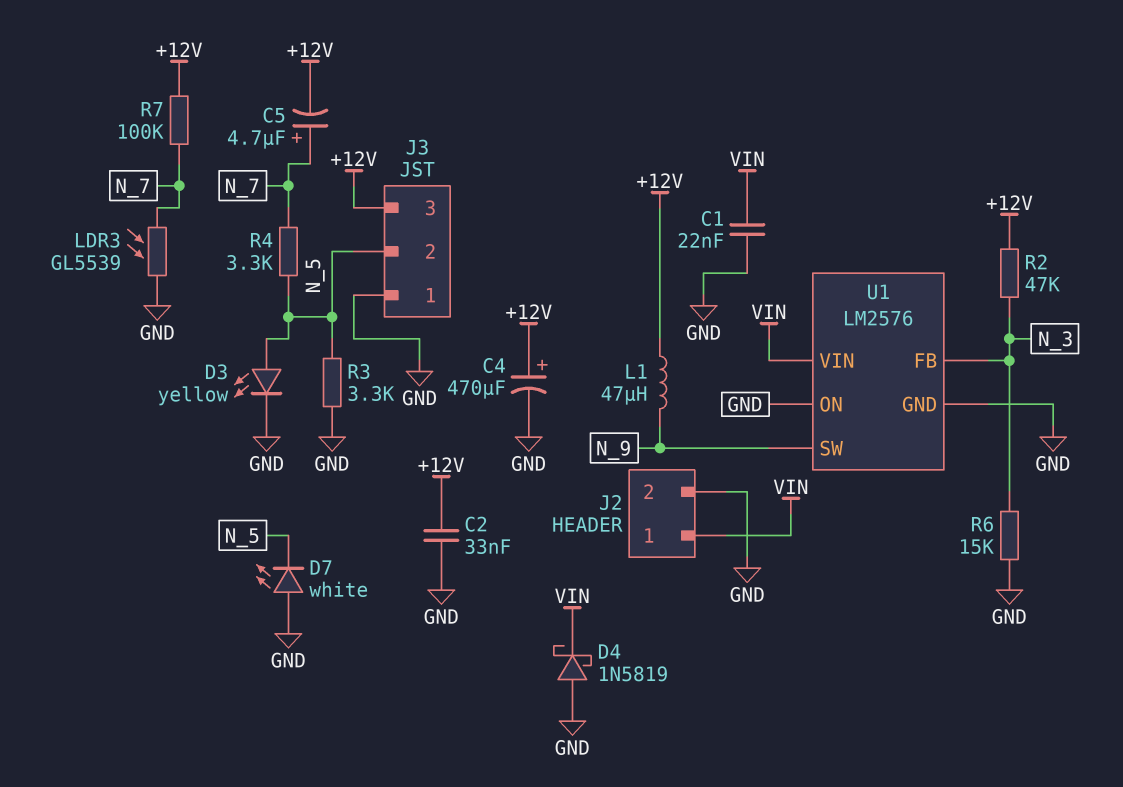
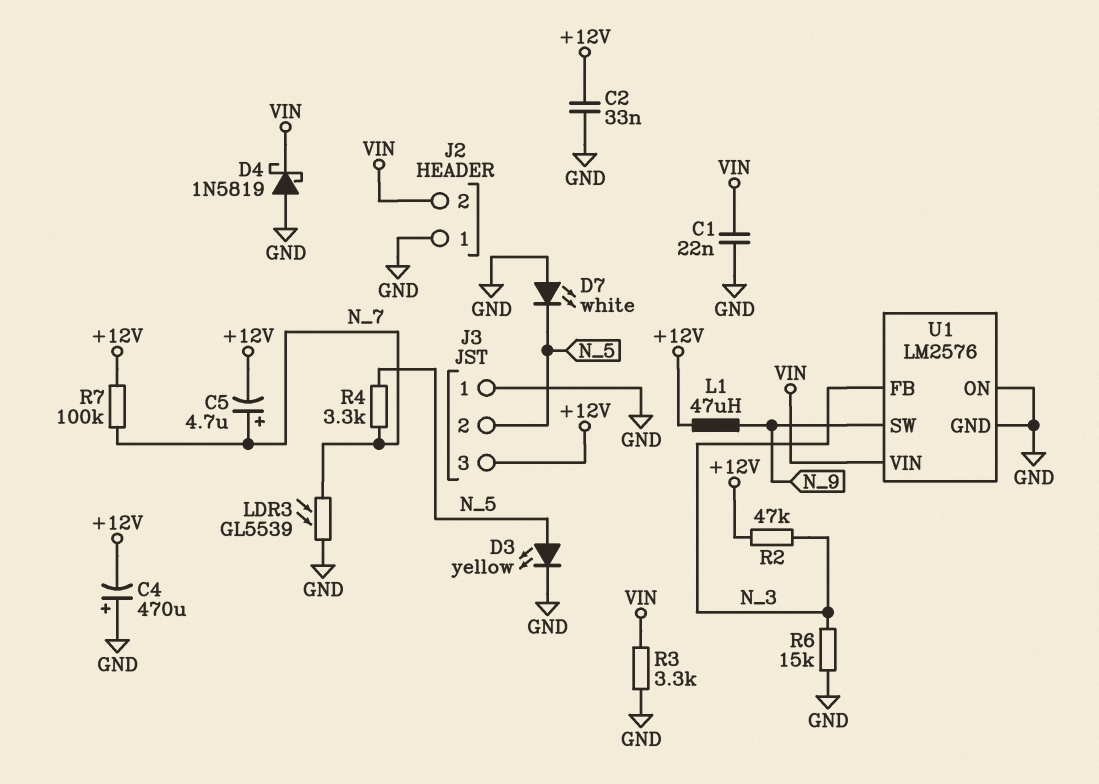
C4: 470uF (plus +12V, minus GND) -> 470uF (plus GND, minus +12V)
J2 pin 1: VIN -> GND
J2 pin 2: GND -> VIN
R3: 3.3k (GND, N_5) -> 3.3k (GND, VIN)

